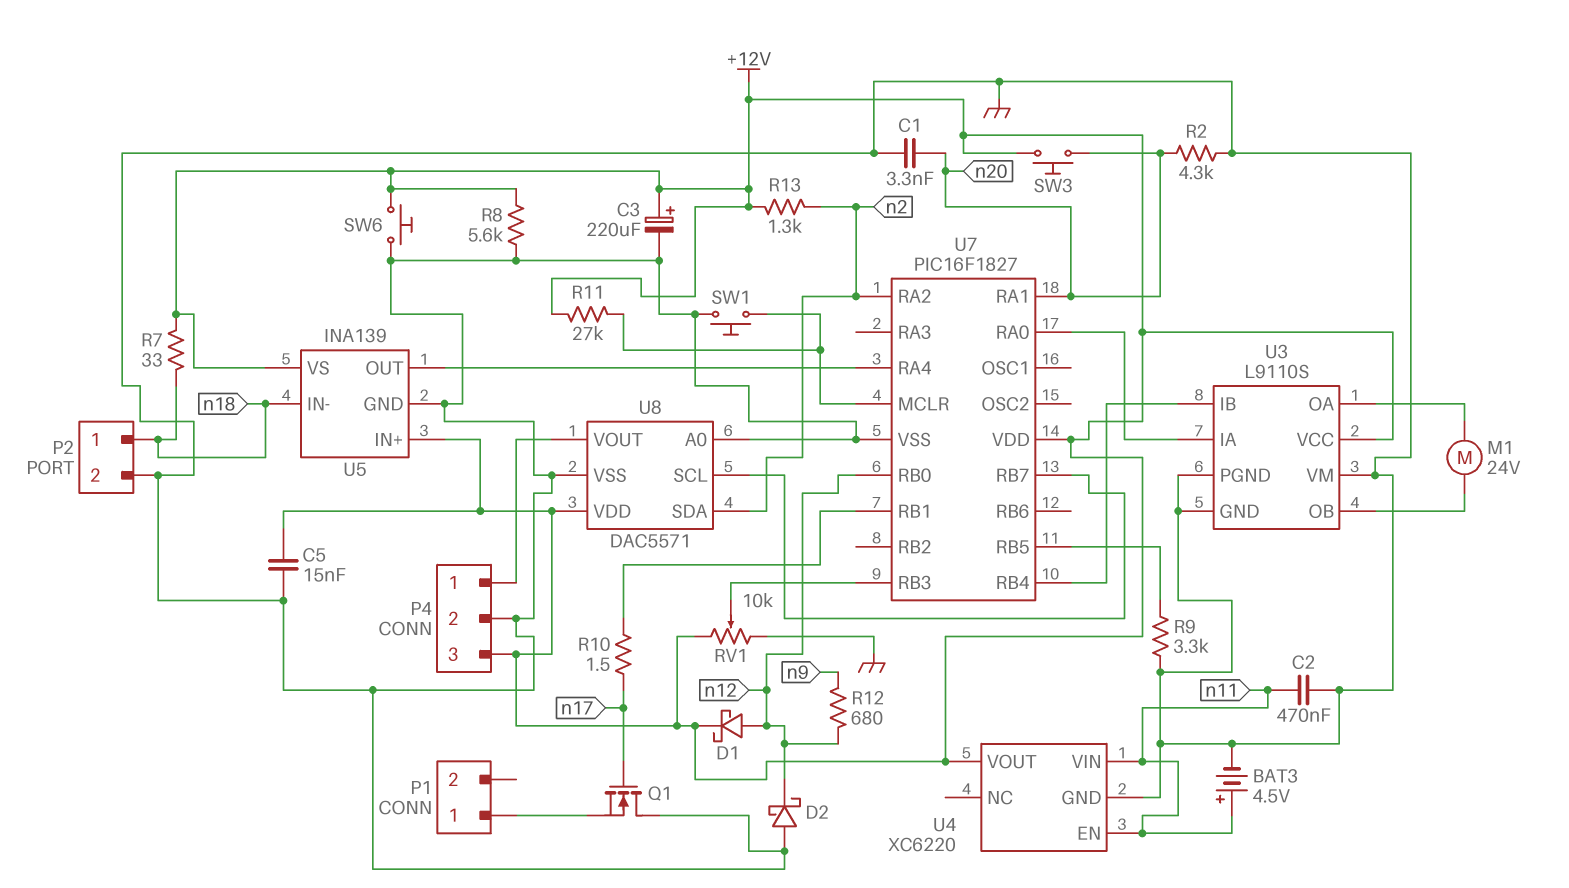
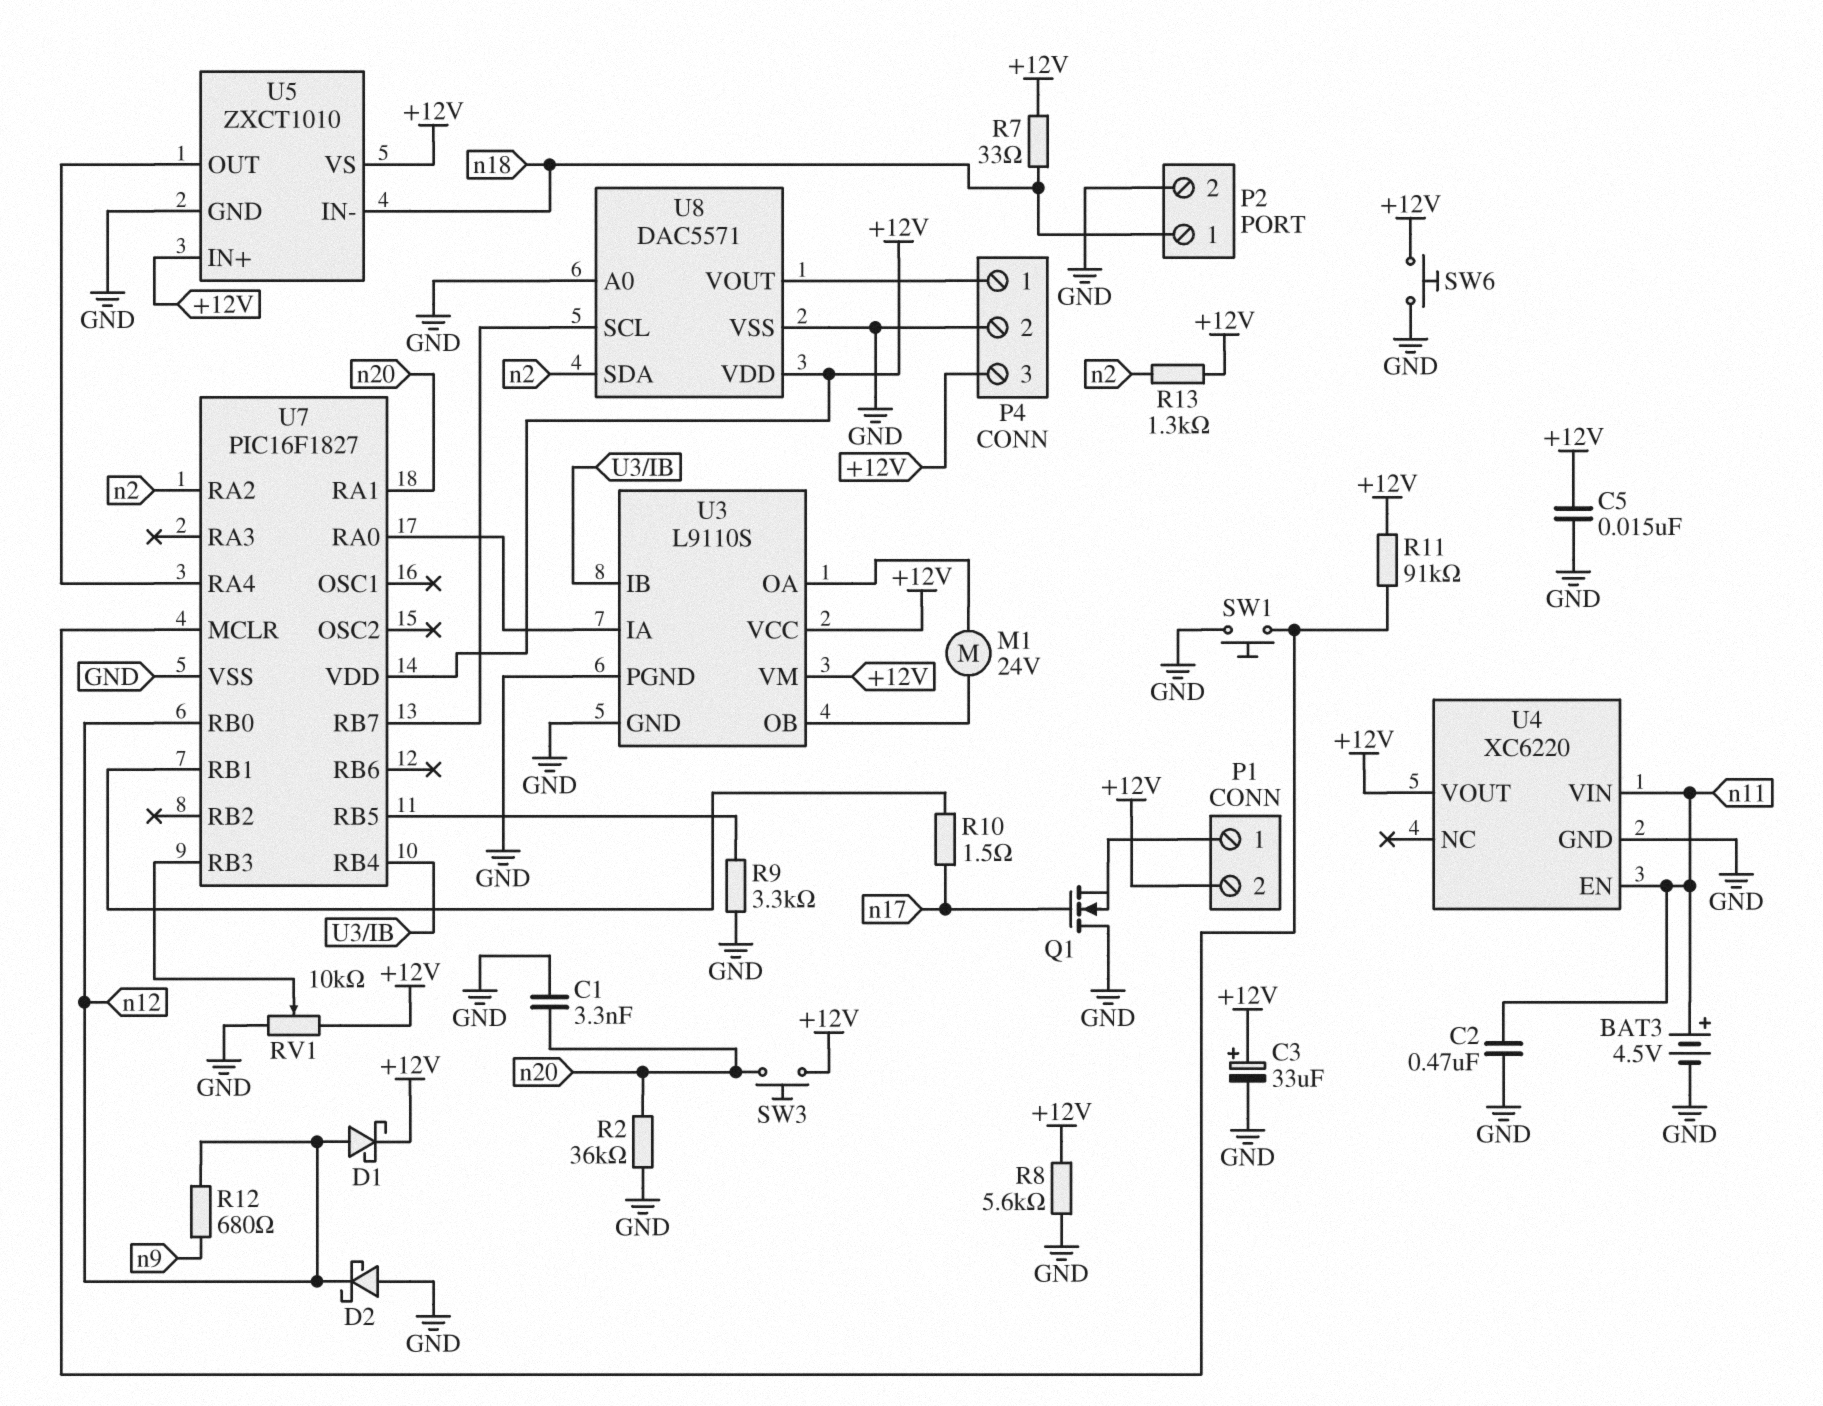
C3: 220uF (plus +12V, minus GND) -> 33uF (plus +12V, minus GND)
P1 pin 2: none -> +12V
R2: 4.3k (GND, n20) -> 36k (GND, n20)
R11: 27k (+12V, U7/MCLR) -> 91k (+12V, U7/MCLR)
U3 pin VM: GND -> +12V
U5: INA139 -> ZXCT1010

